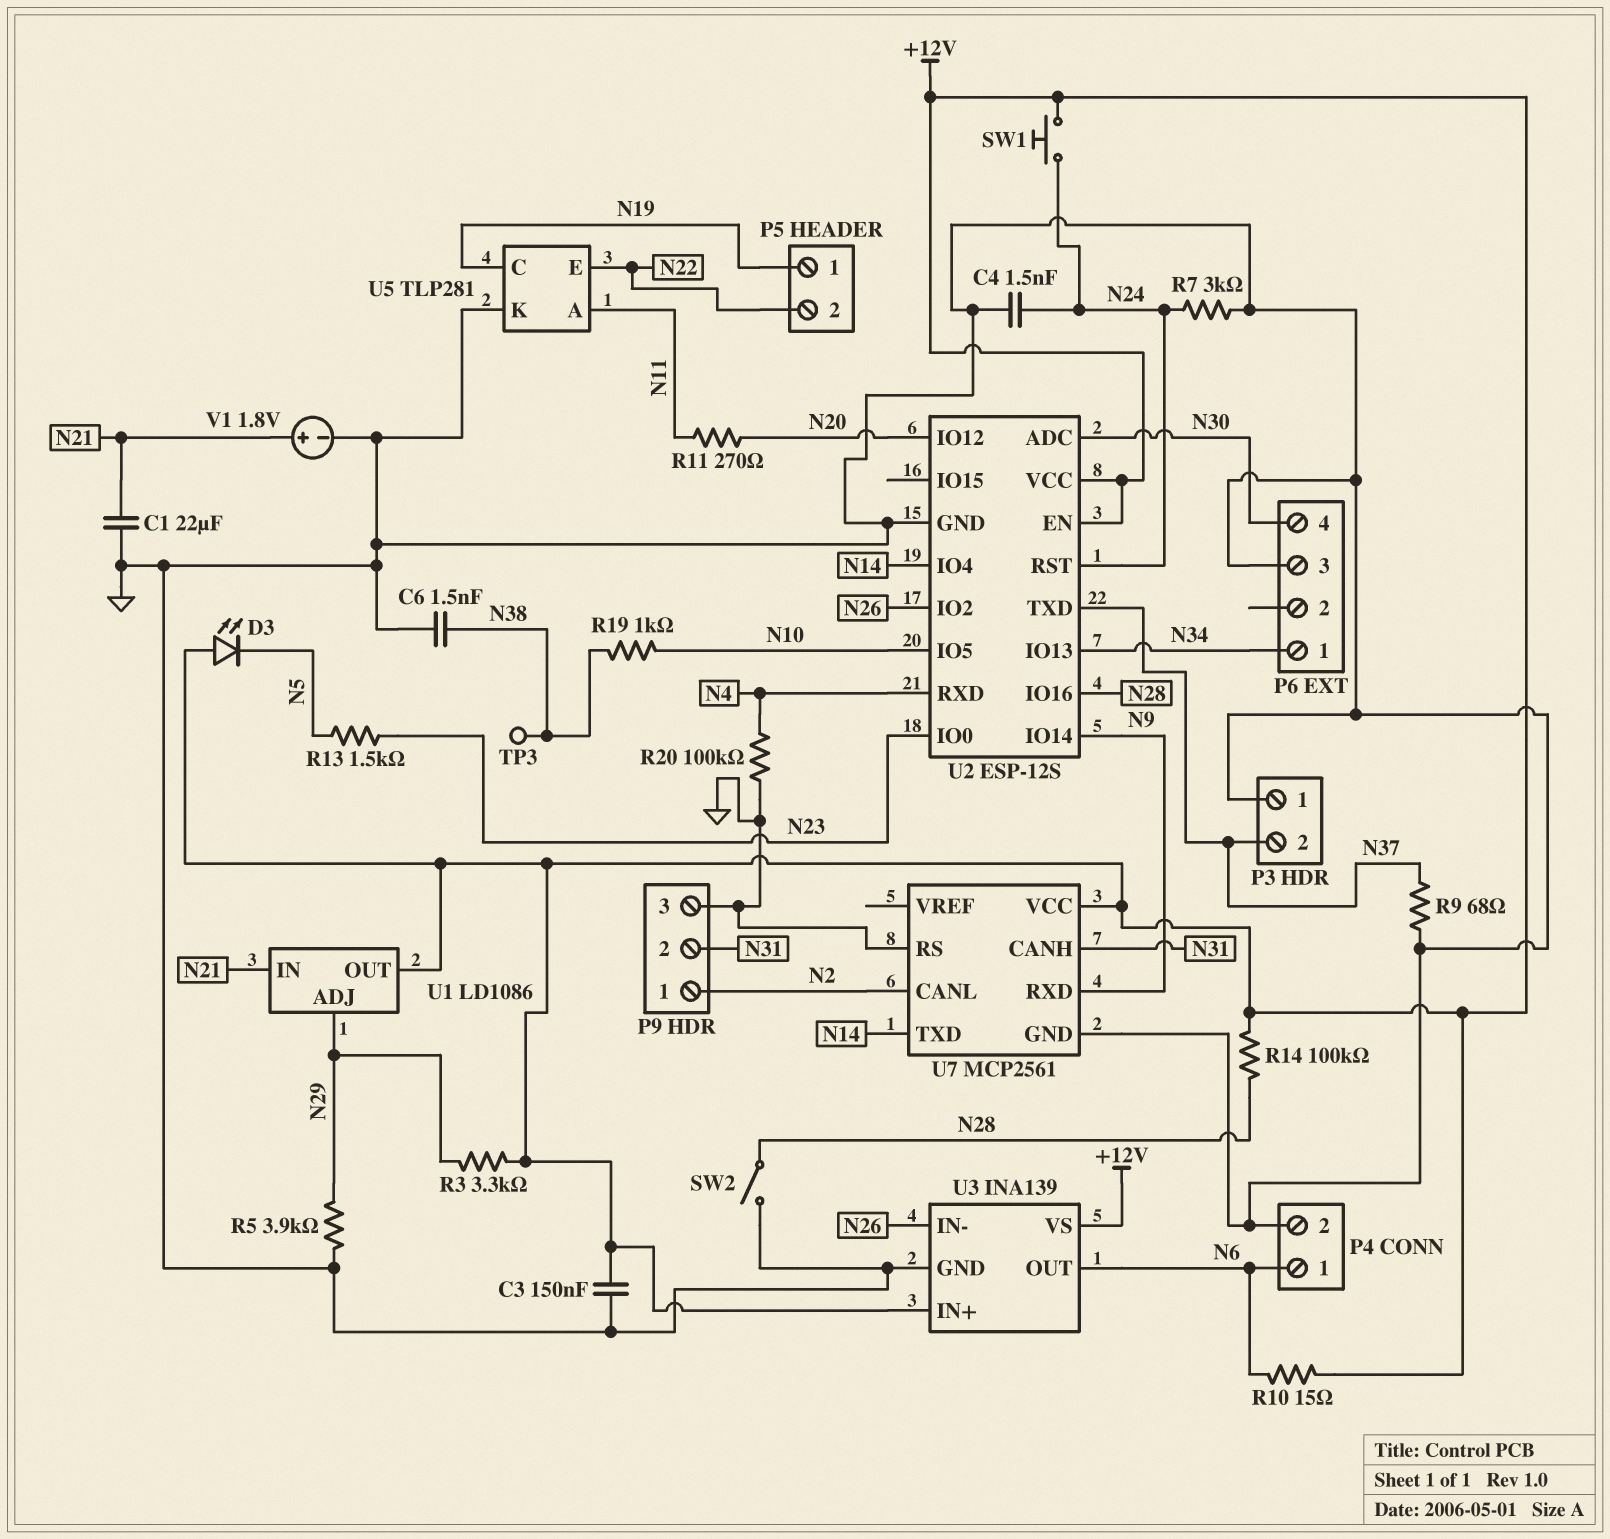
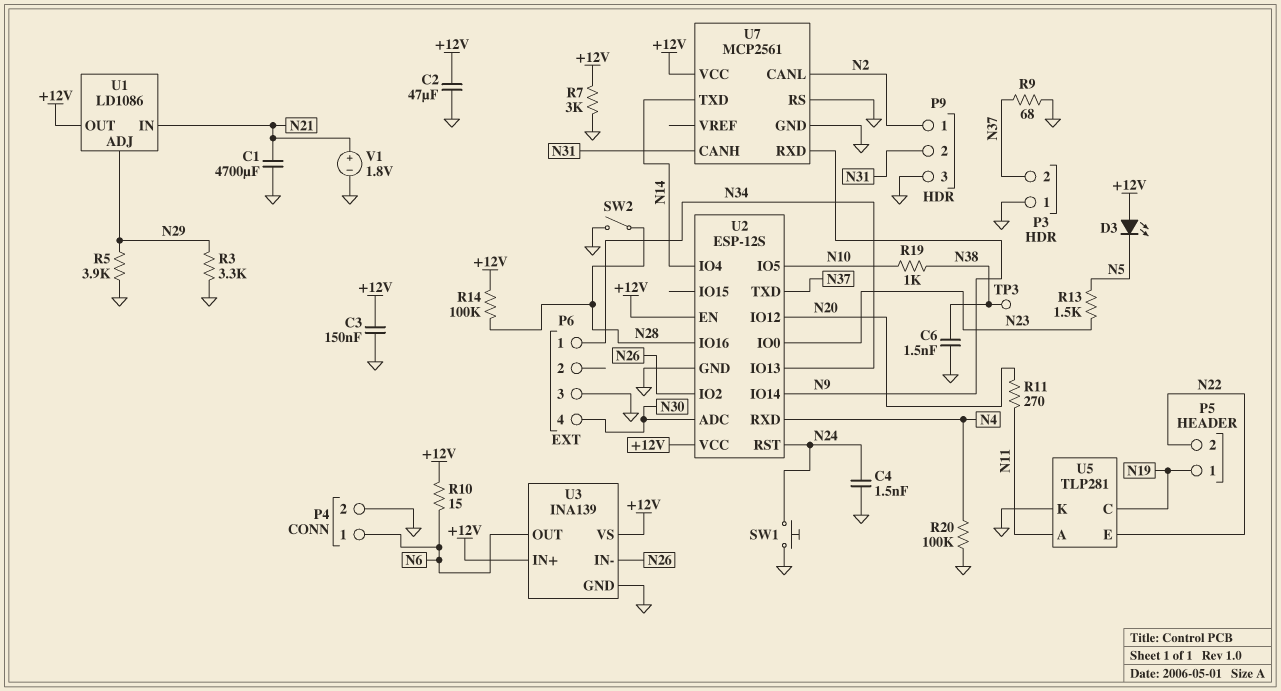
C1: 22uF (GND, N21) -> 4700uF (GND, N21)
C2: none -> 47uF (+12V, GND)
R3: 3.3k (+12V, N29) -> 3.3k (GND, N29)
R7: 3k (GND, N24) -> 3k (+12V, GND)
SW1: button (+12V, N24) -> button (GND, N24)

